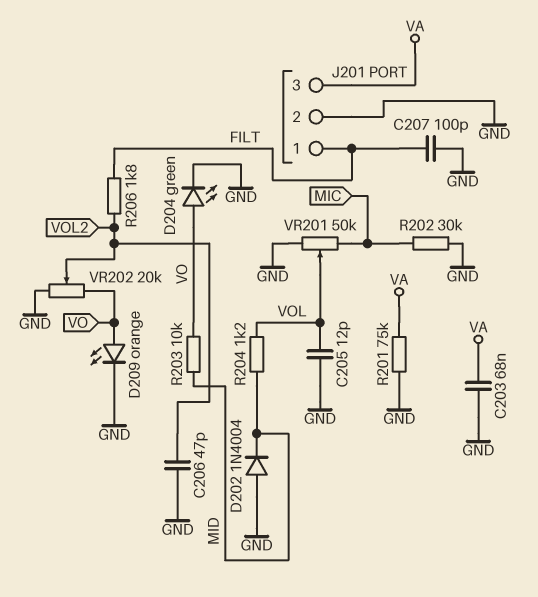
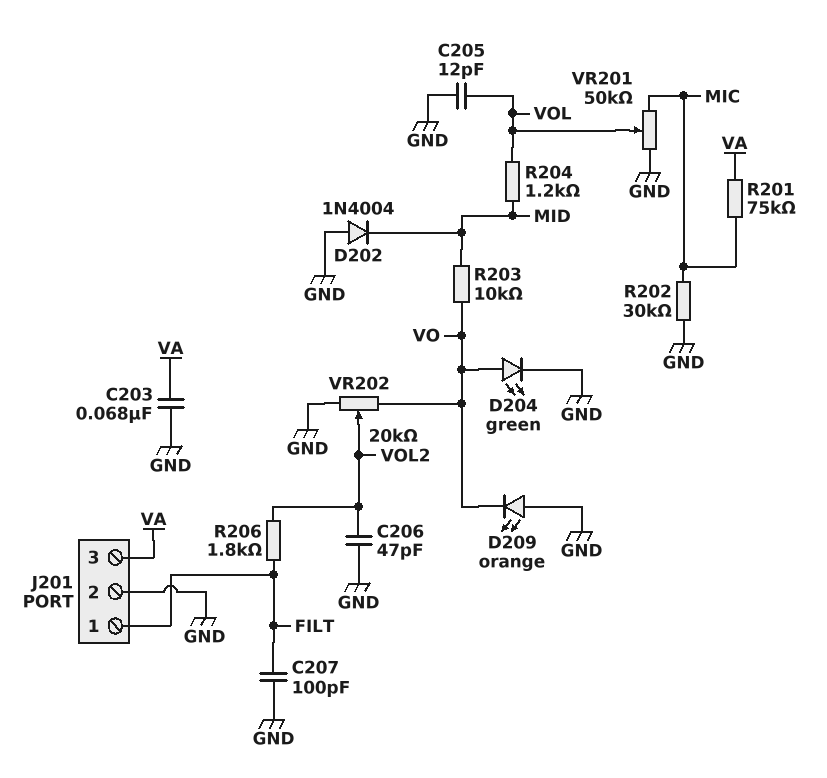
D209: LED orange (A VO, K GND) -> LED orange (A GND, K VO)
R201: 75k (GND, VA) -> 75k (MIC, VA)

